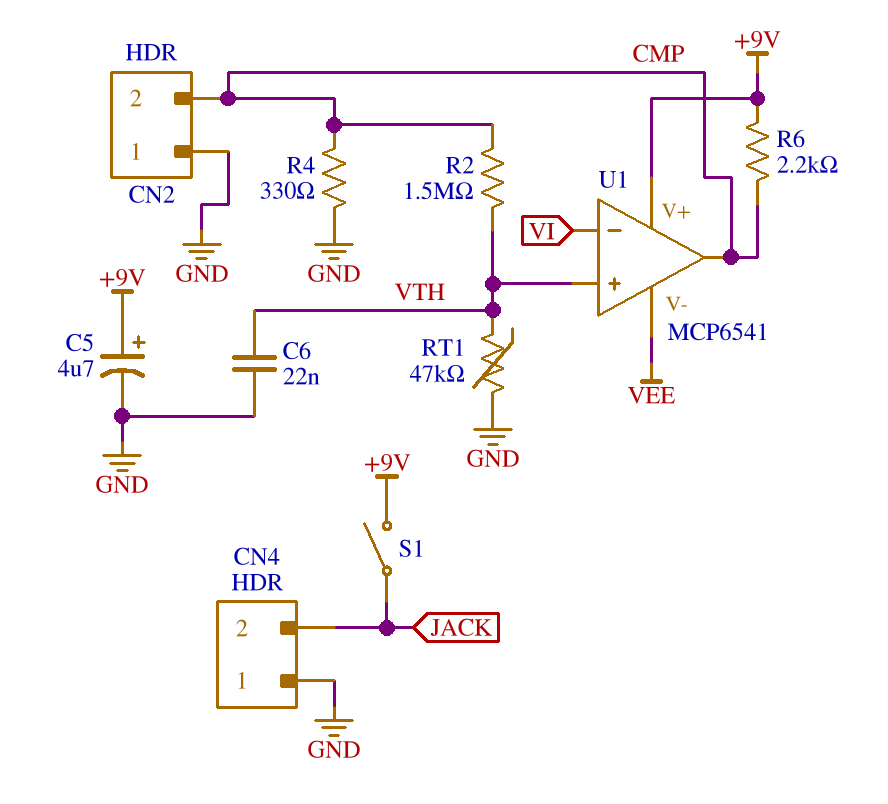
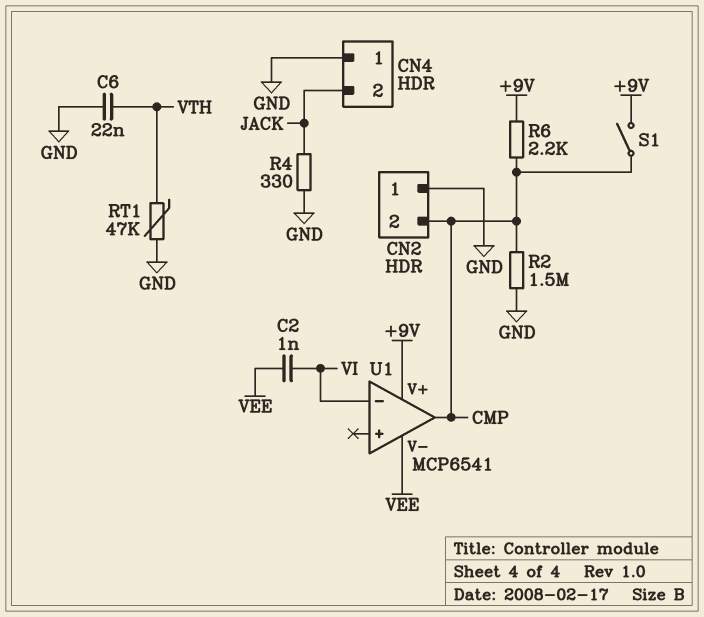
C2: none -> 1nF (VEE, VI)
C5: 4.7uF (plus +9V, minus GND) -> none
R2: 1.5M (CMP, VTH) -> 1.5M (CMP, GND)
R4: 330 (CMP, GND) -> 330 (GND, JACK)
S1: switch (+9V, JACK) -> switch (+9V, CMP)
U1 pin in+: VTH -> none

